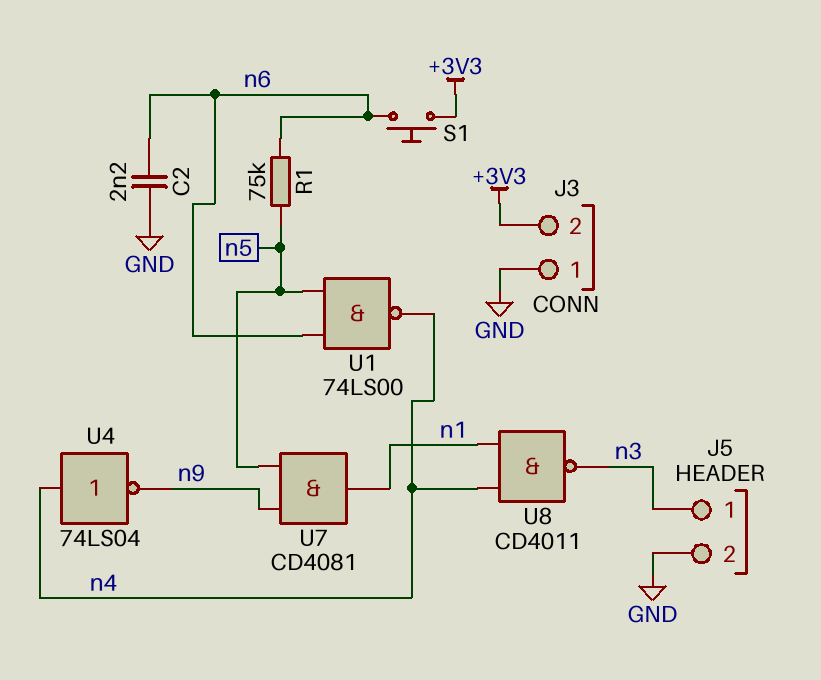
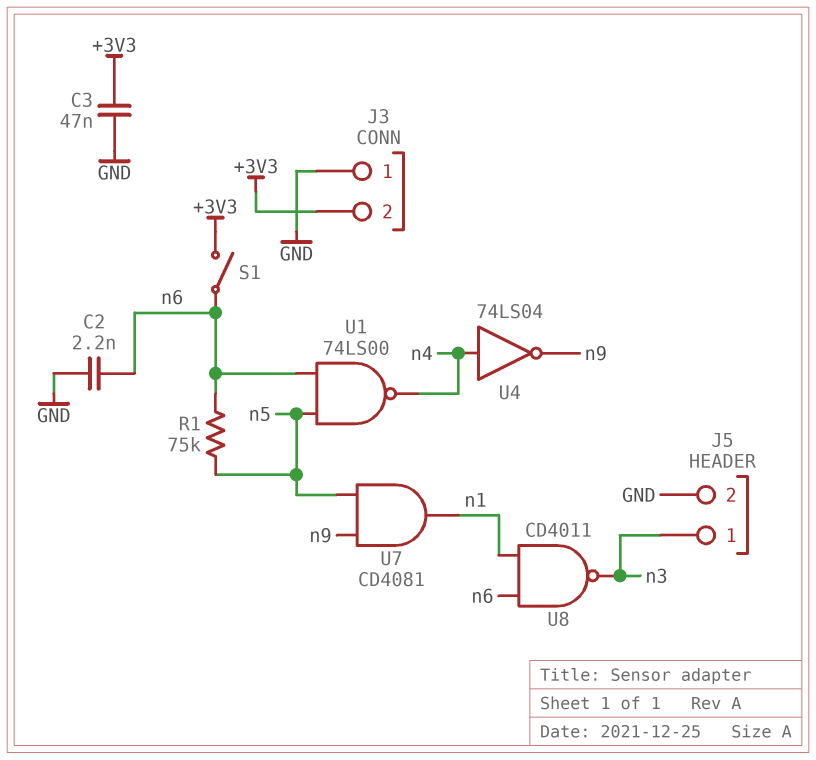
C3: none -> 47nF (+3V3, GND)
S1: button (+3V3, n6) -> switch (+3V3, n6)
U8: NAND CD4011 (in n1, in n4, out n3) -> NAND CD4011 (in n1, in n6, out n3)

